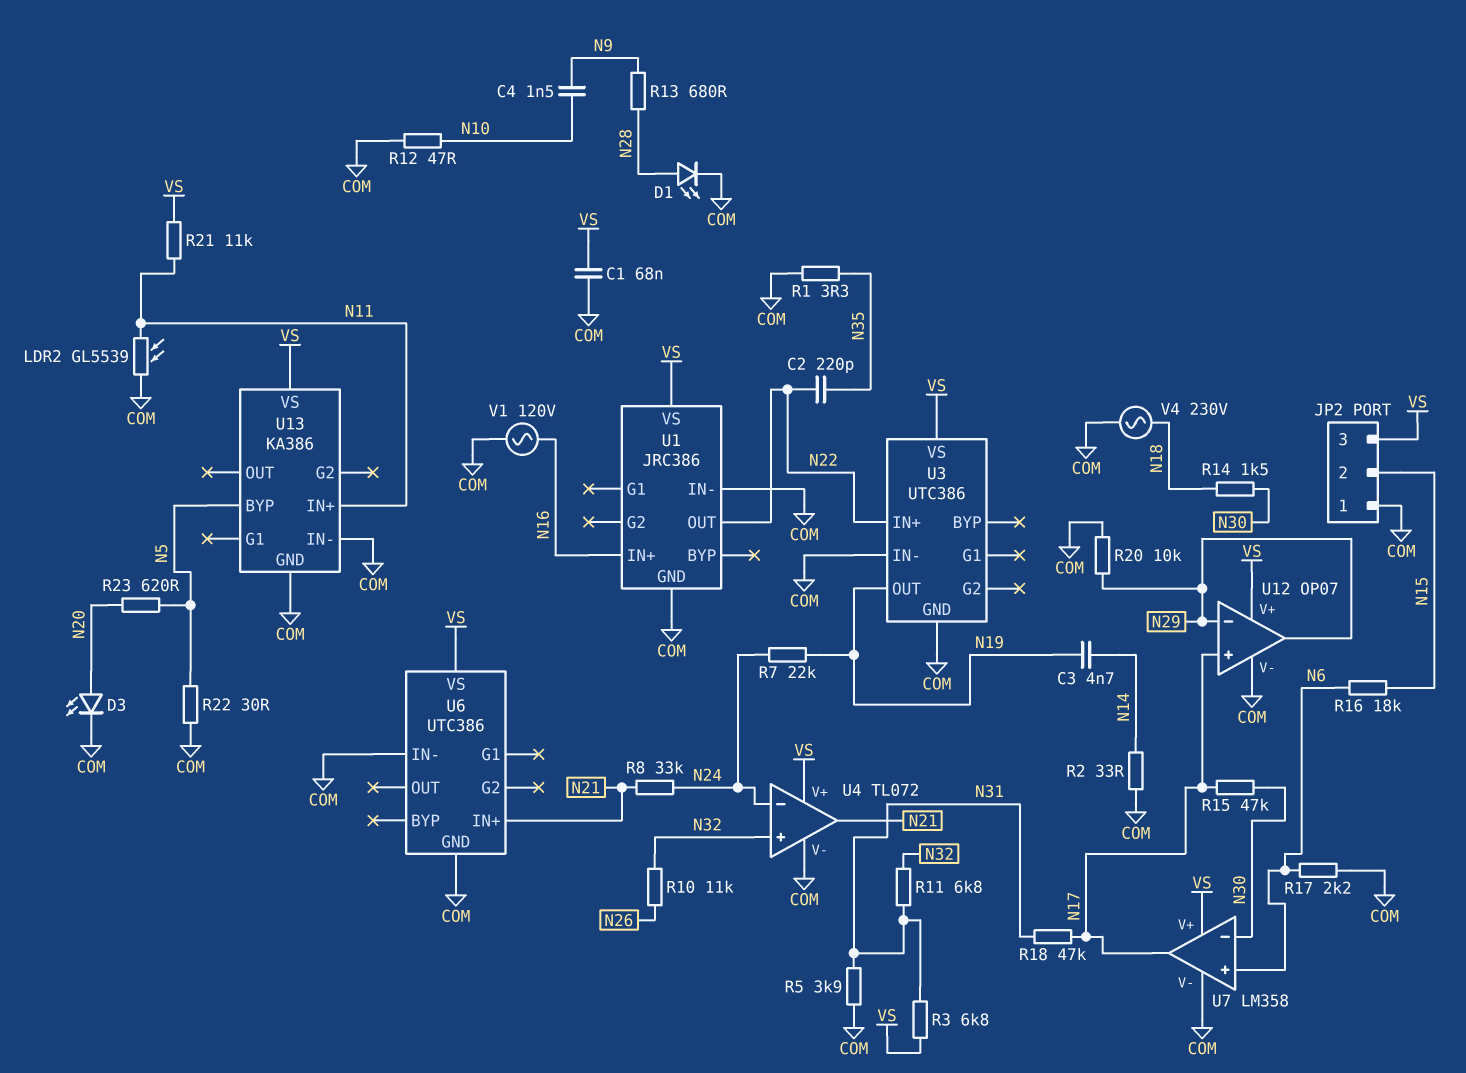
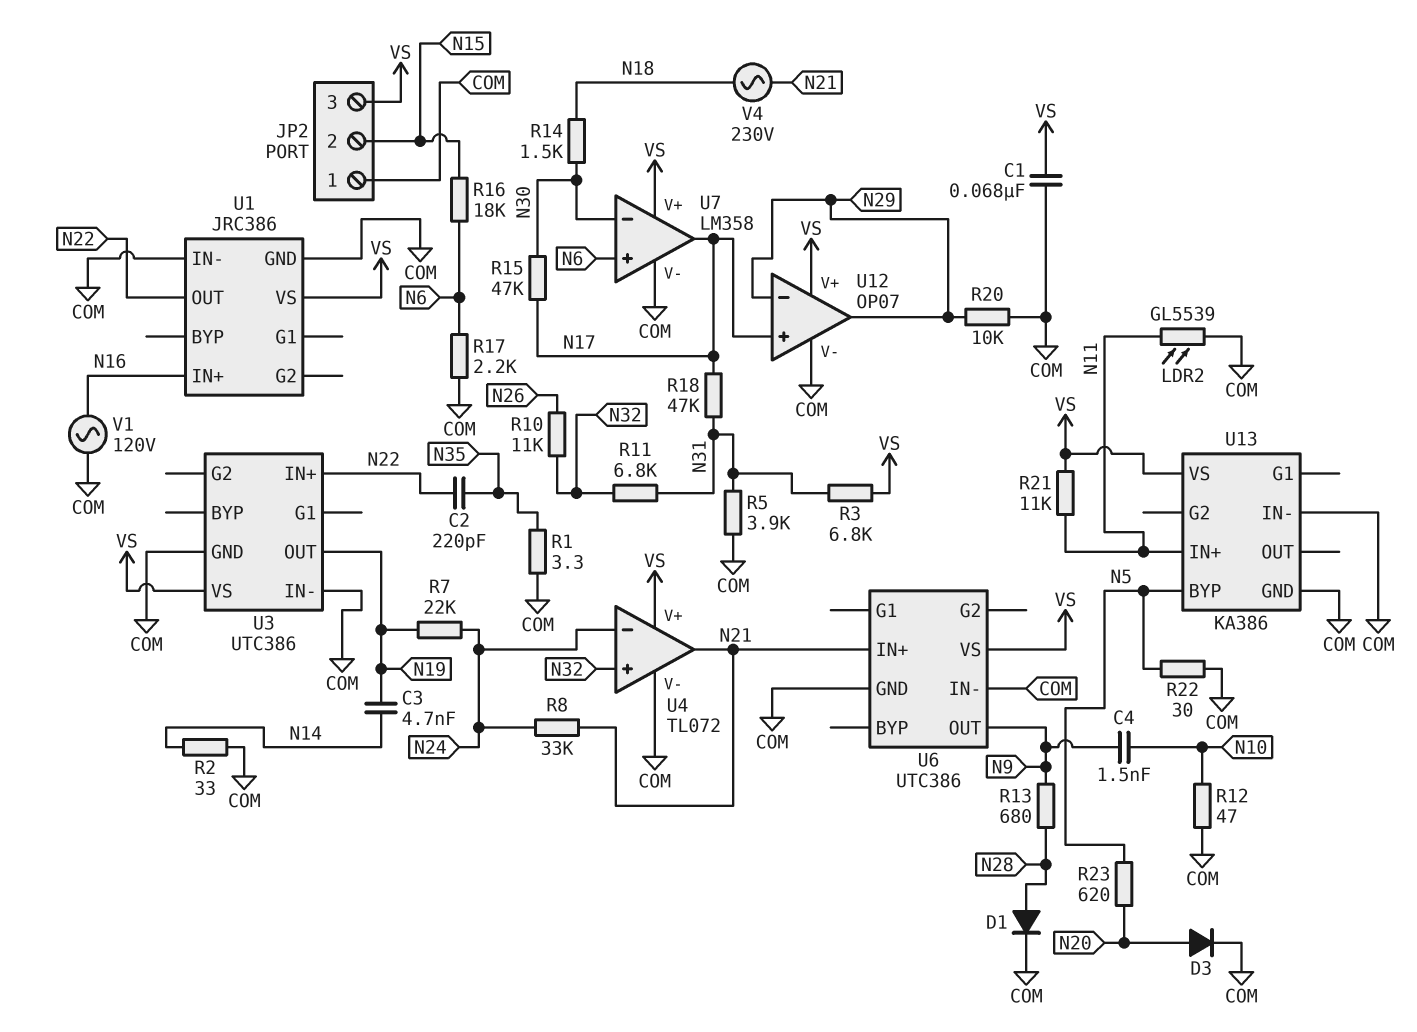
D1: LED (A N28, K COM) -> diode (A N28, K COM)
D3: LED (A N20, K COM) -> diode (A N20, K COM)
U6 pin OUT: none -> N9
V4: AC 230V (COM, N18) -> AC 230V (N18, N21)

